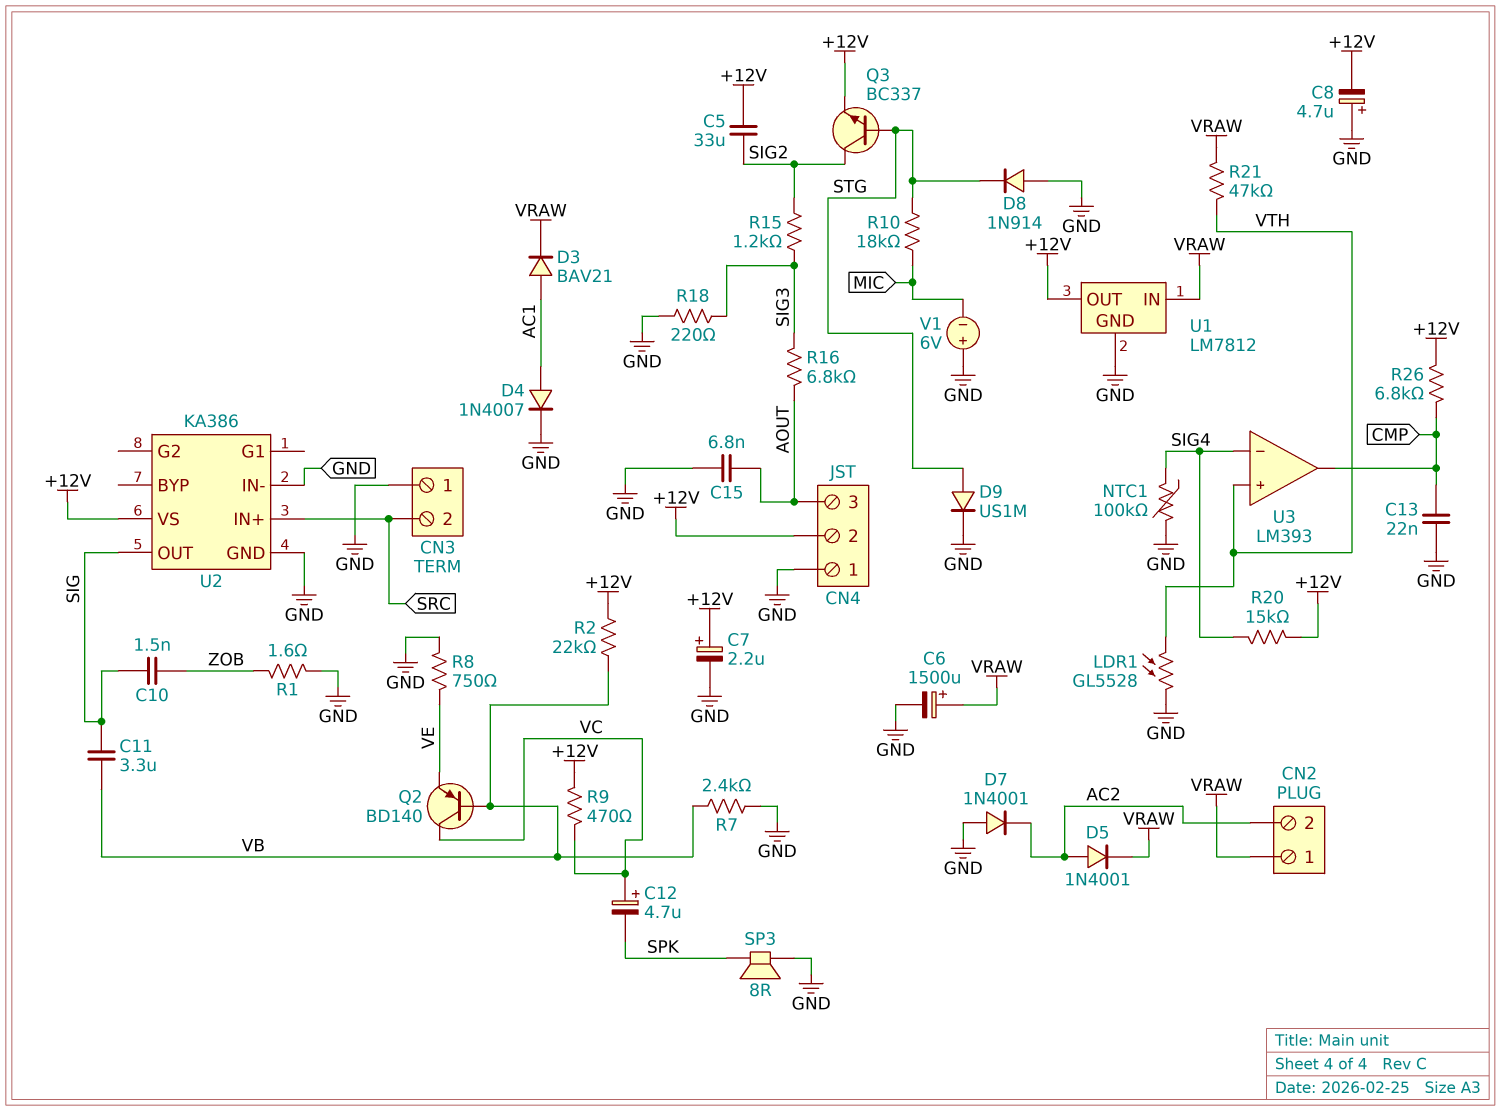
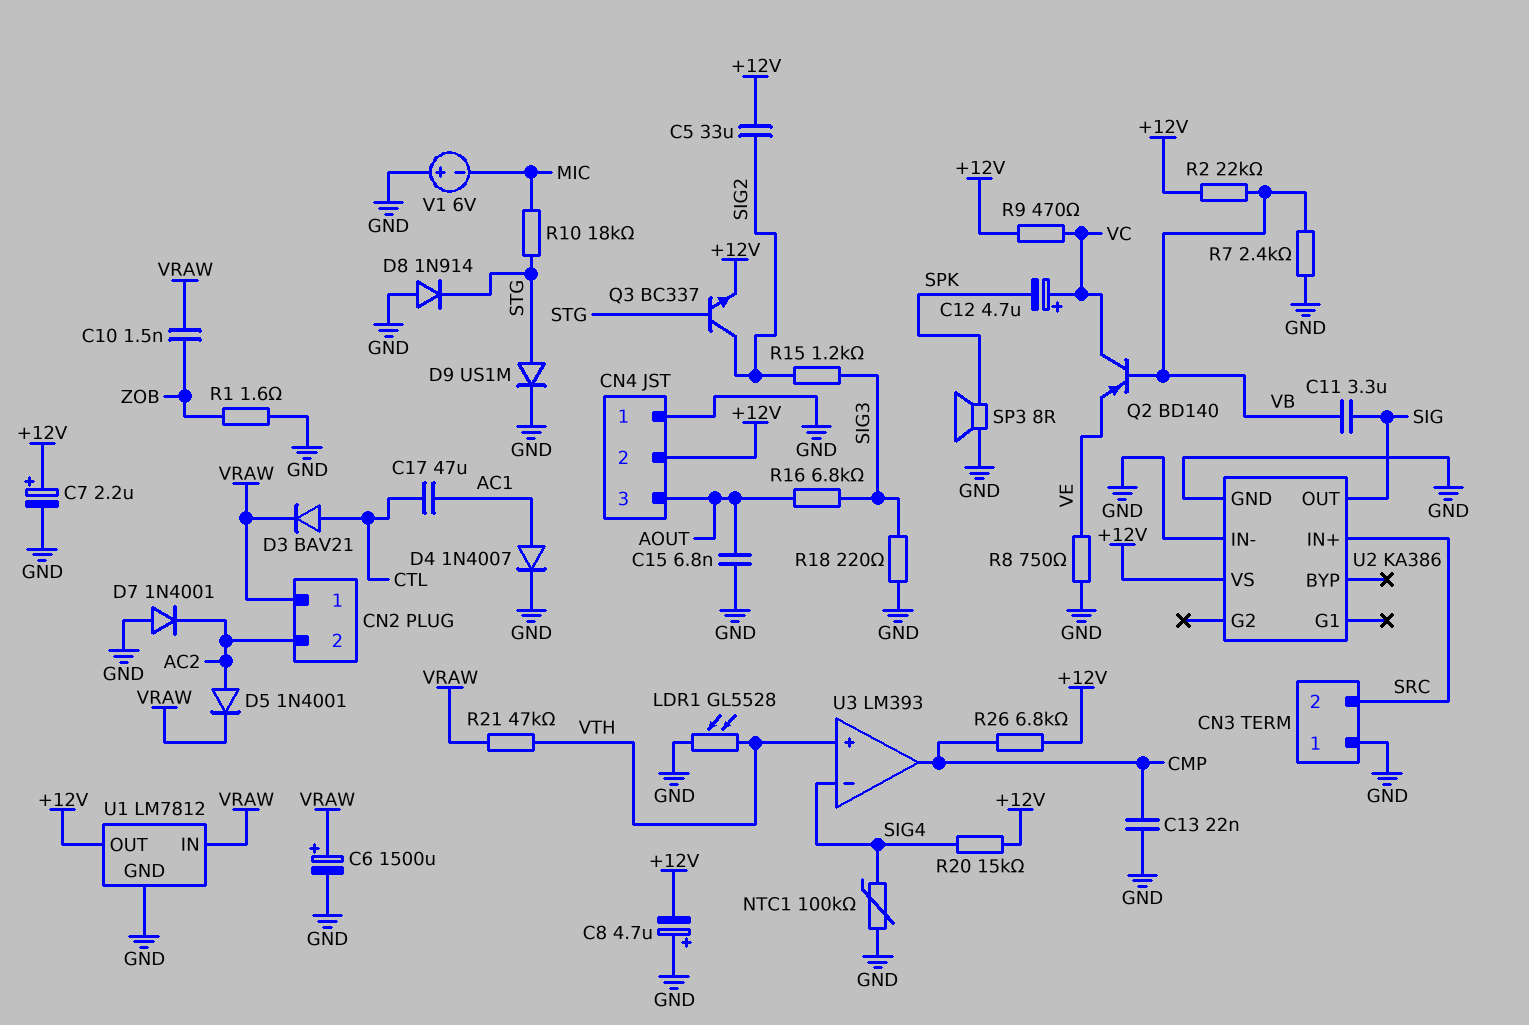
C10: 1.5nF (SIG, ZOB) -> 1.5nF (VRAW, ZOB)
C17: none -> 47uF (AC1, CTL)
D3: diode BAV21 (A AC1, K VRAW) -> diode BAV21 (A CTL, K VRAW)

